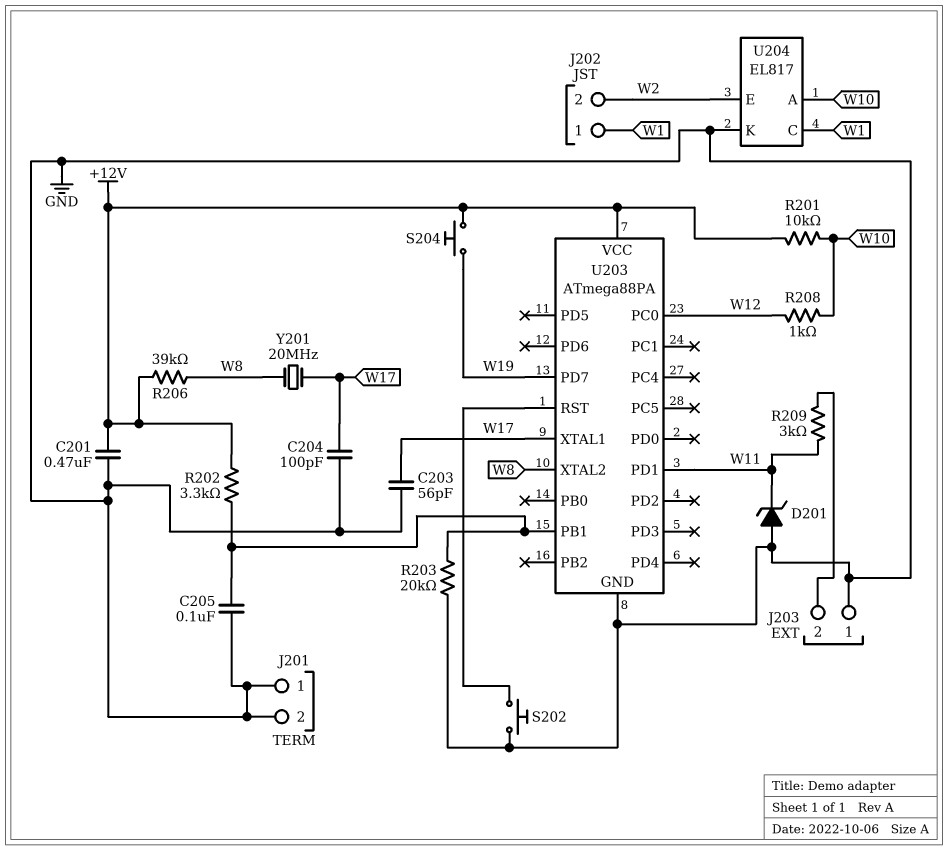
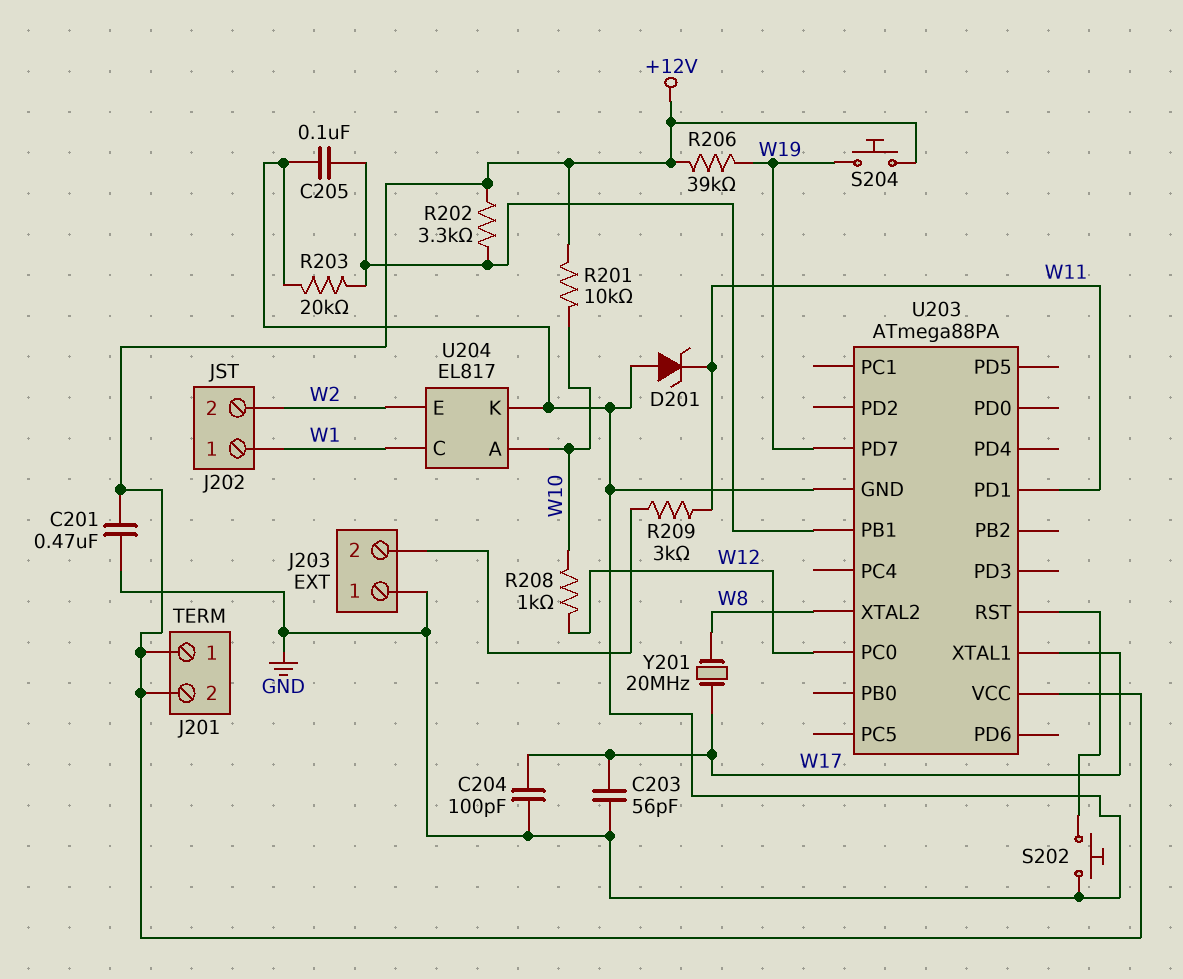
J201 pin 1: GND -> +12V
J201 pin 2: GND -> +12V
R206: 39k (+12V, W8) -> 39k (+12V, W19)

